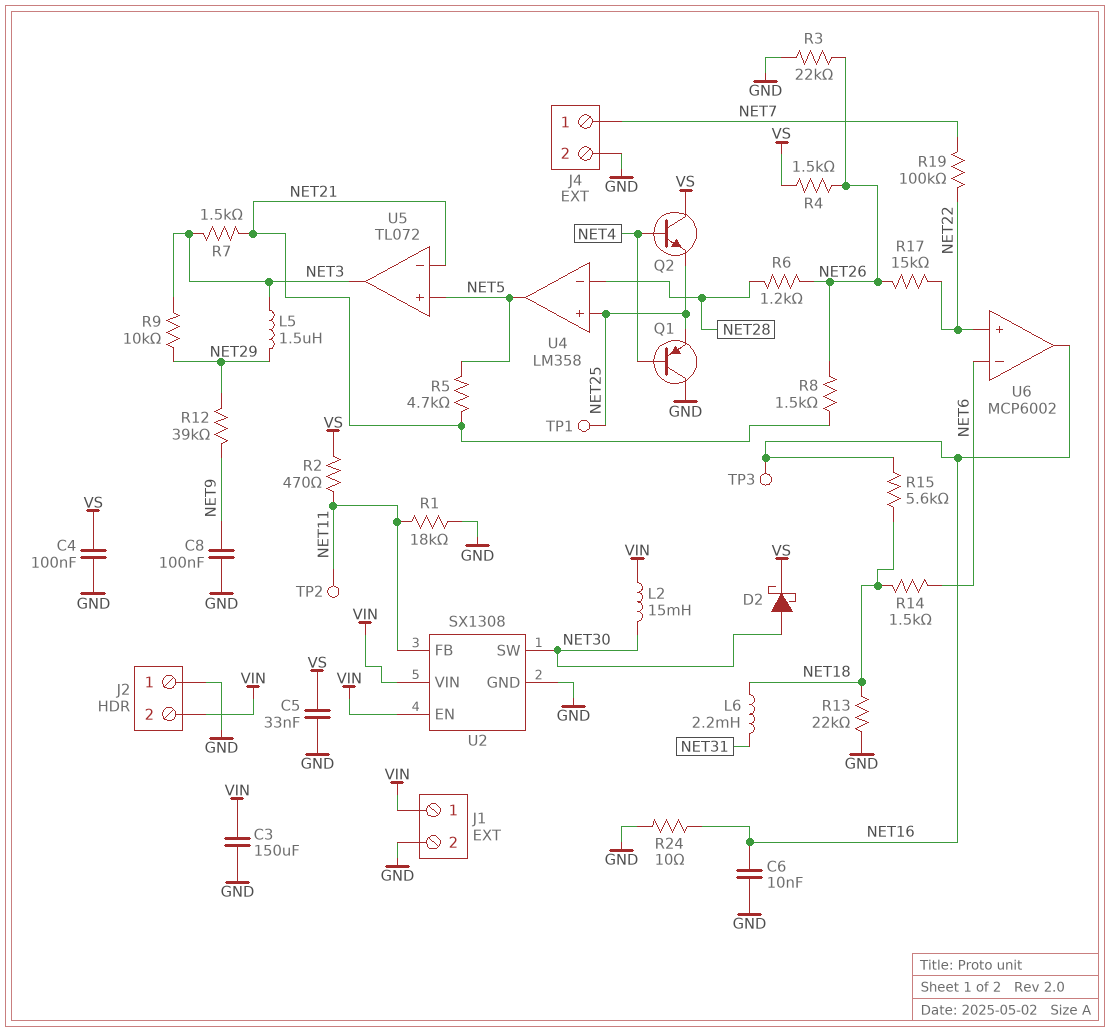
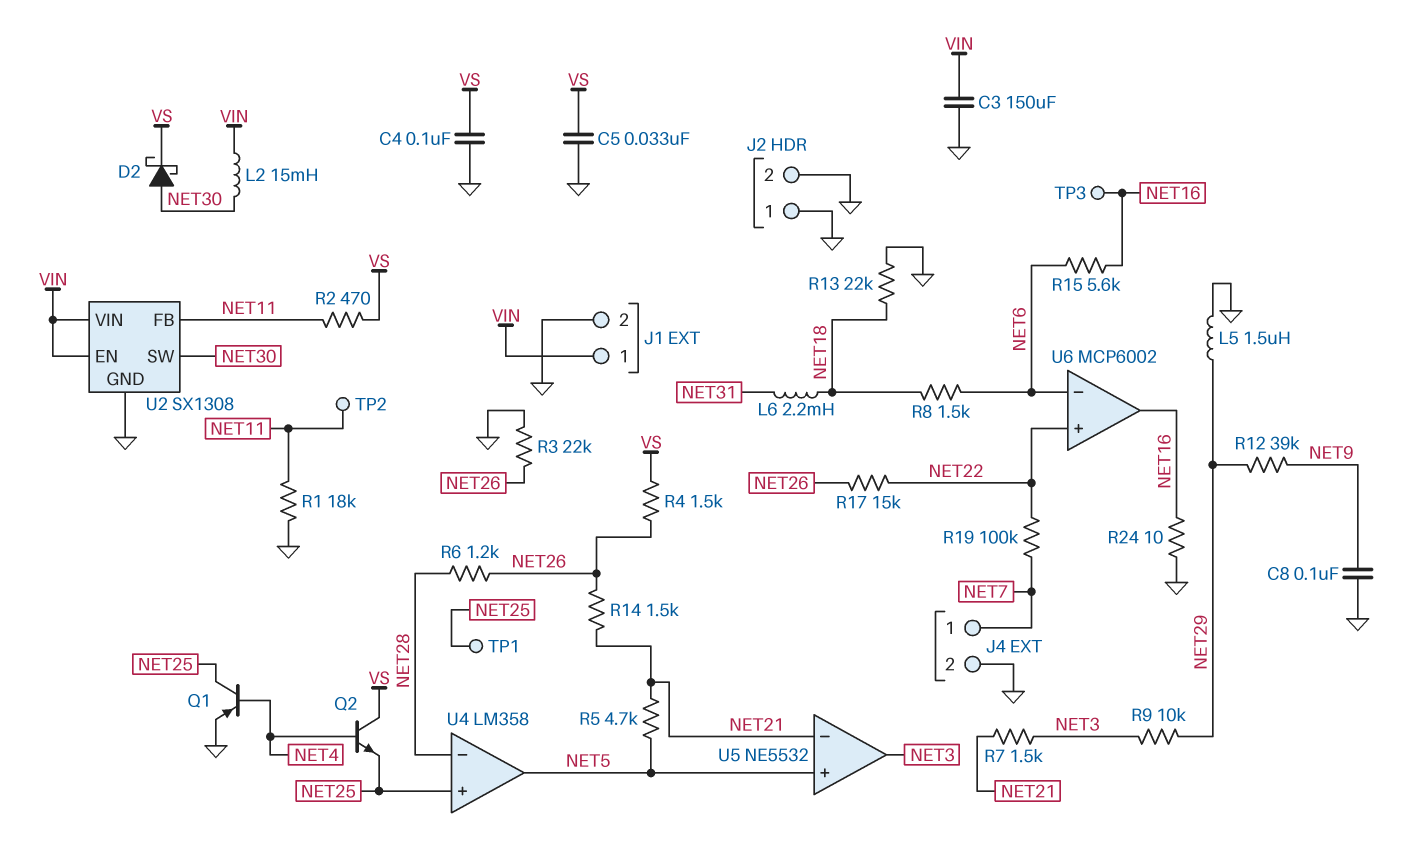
C6: 10nF (GND, NET16) -> none
J2 pin 2: VIN -> GND
L5: 1.5uH (NET3, NET29) -> 1.5uH (GND, NET29)
Q1: PNP (B NET4, C GND, E NET25) -> PNP (B NET4, C NET25, E GND)
R8: 1.5k (NET21, NET26) -> 1.5k (NET6, NET18)
R14: 1.5k (NET6, NET18) -> 1.5k (NET21, NET26)
R15: 5.6k (NET16, NET18) -> 5.6k (NET6, NET16)
U5: TL072 -> NE5532

